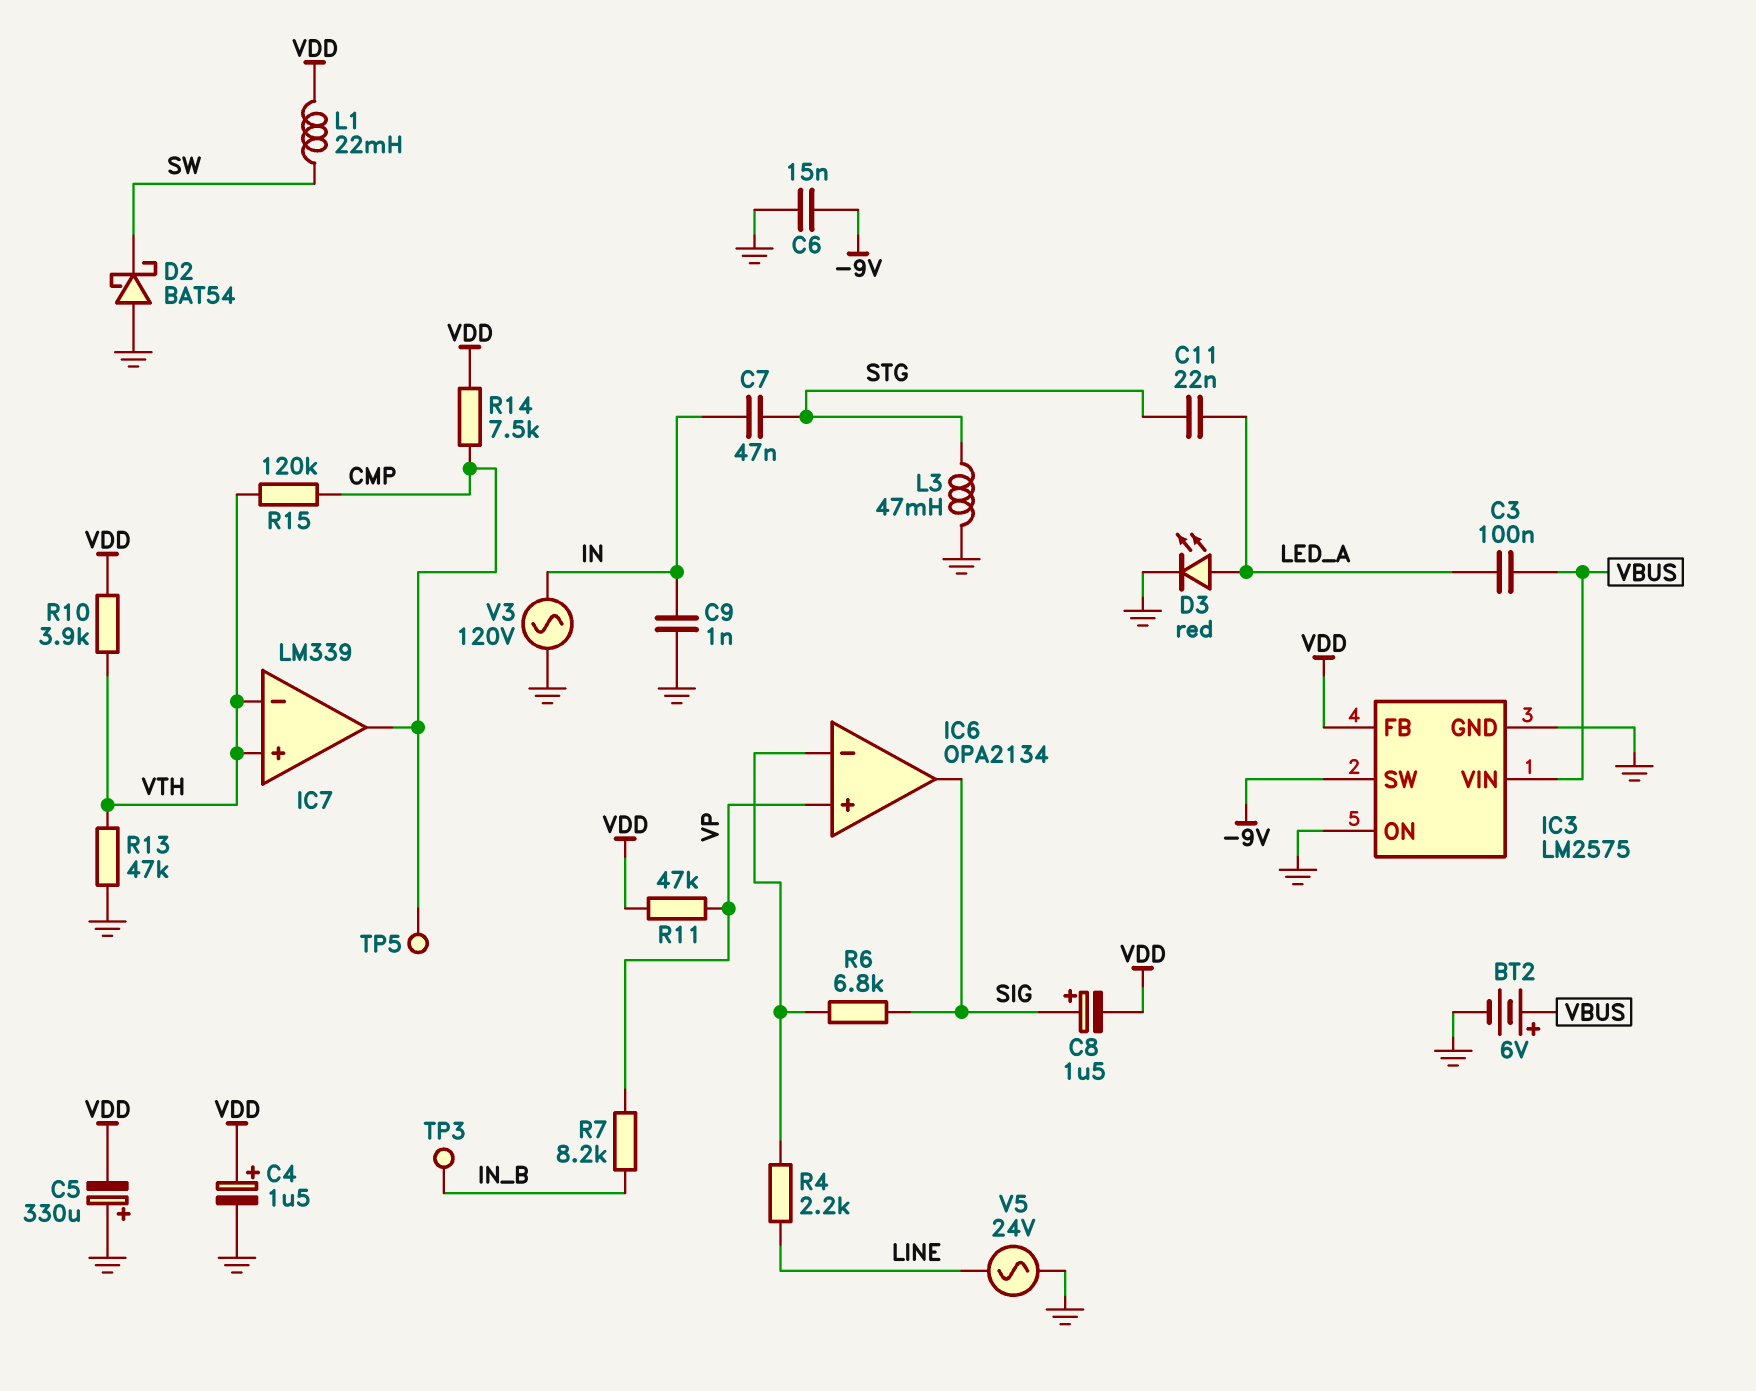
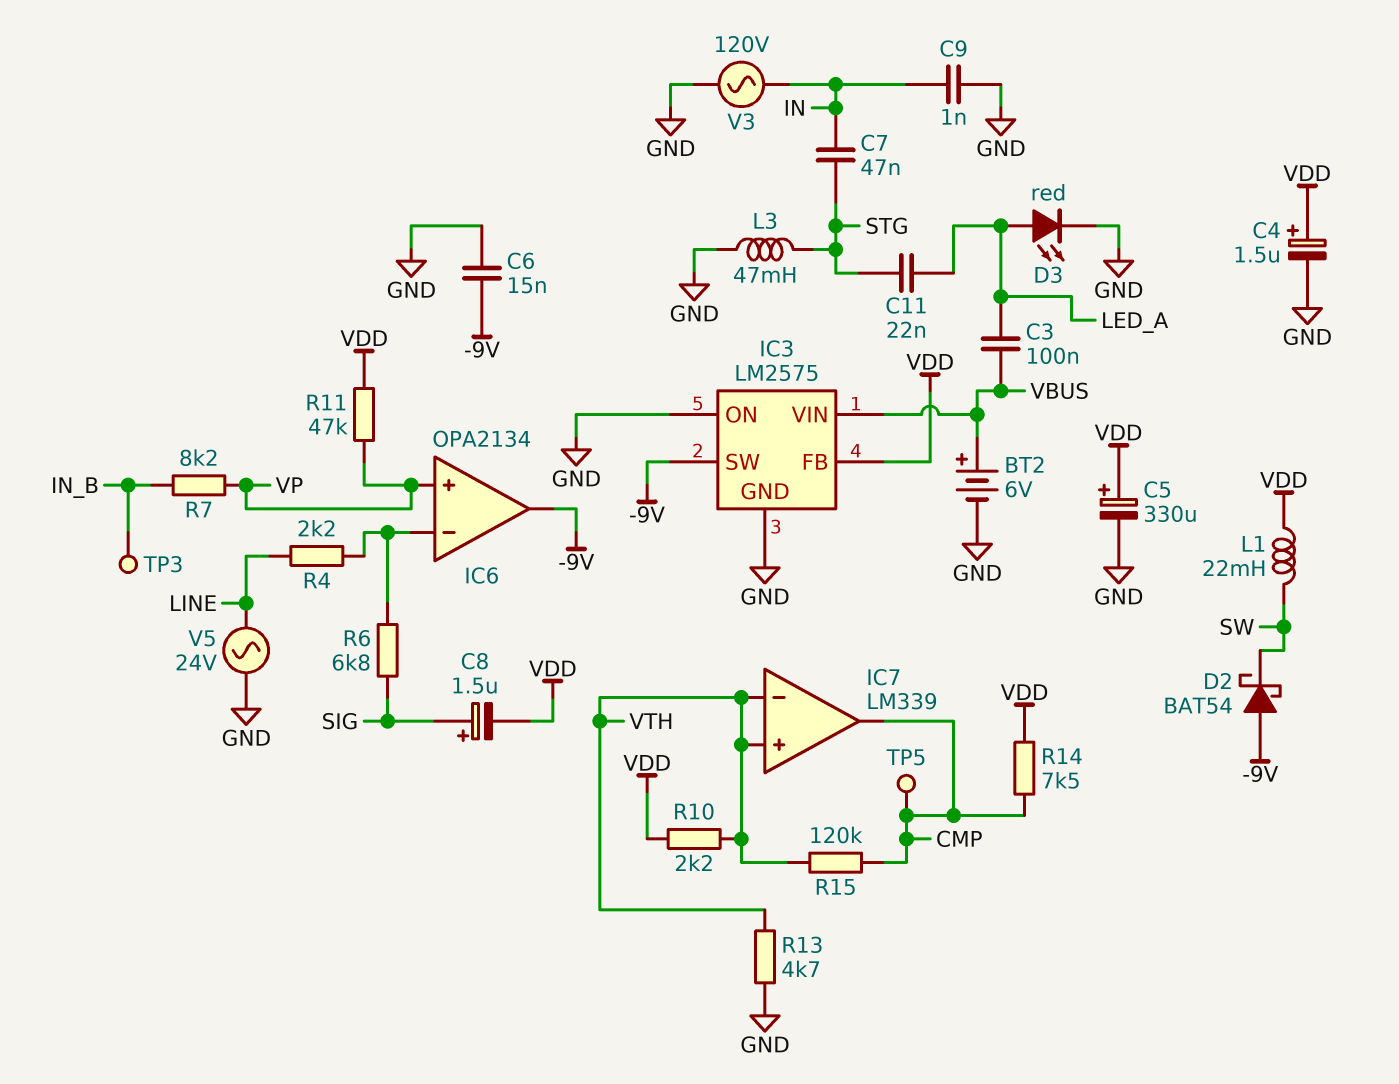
C5: 330uF (plus GND, minus VDD) -> 330uF (plus VDD, minus GND)
D2: schottky BAT54 (A GND, K SW) -> schottky BAT54 (A -9V, K SW)
IC6 pin out: SIG -> -9V
R10: 3.9k (VDD, VTH) -> 2.2k (VDD, VTH)
R13: 47k (GND, VTH) -> 4.7k (GND, VTH)

